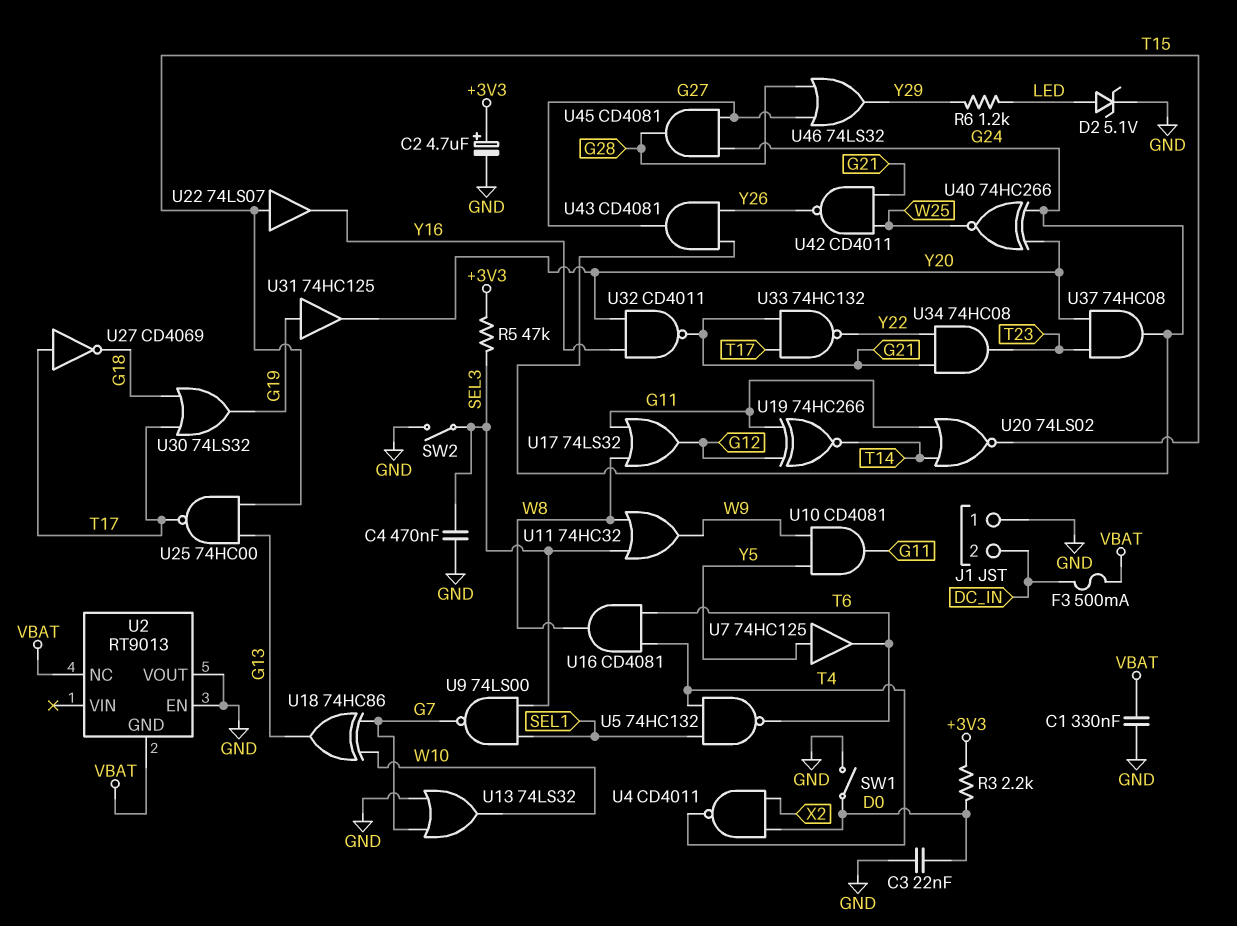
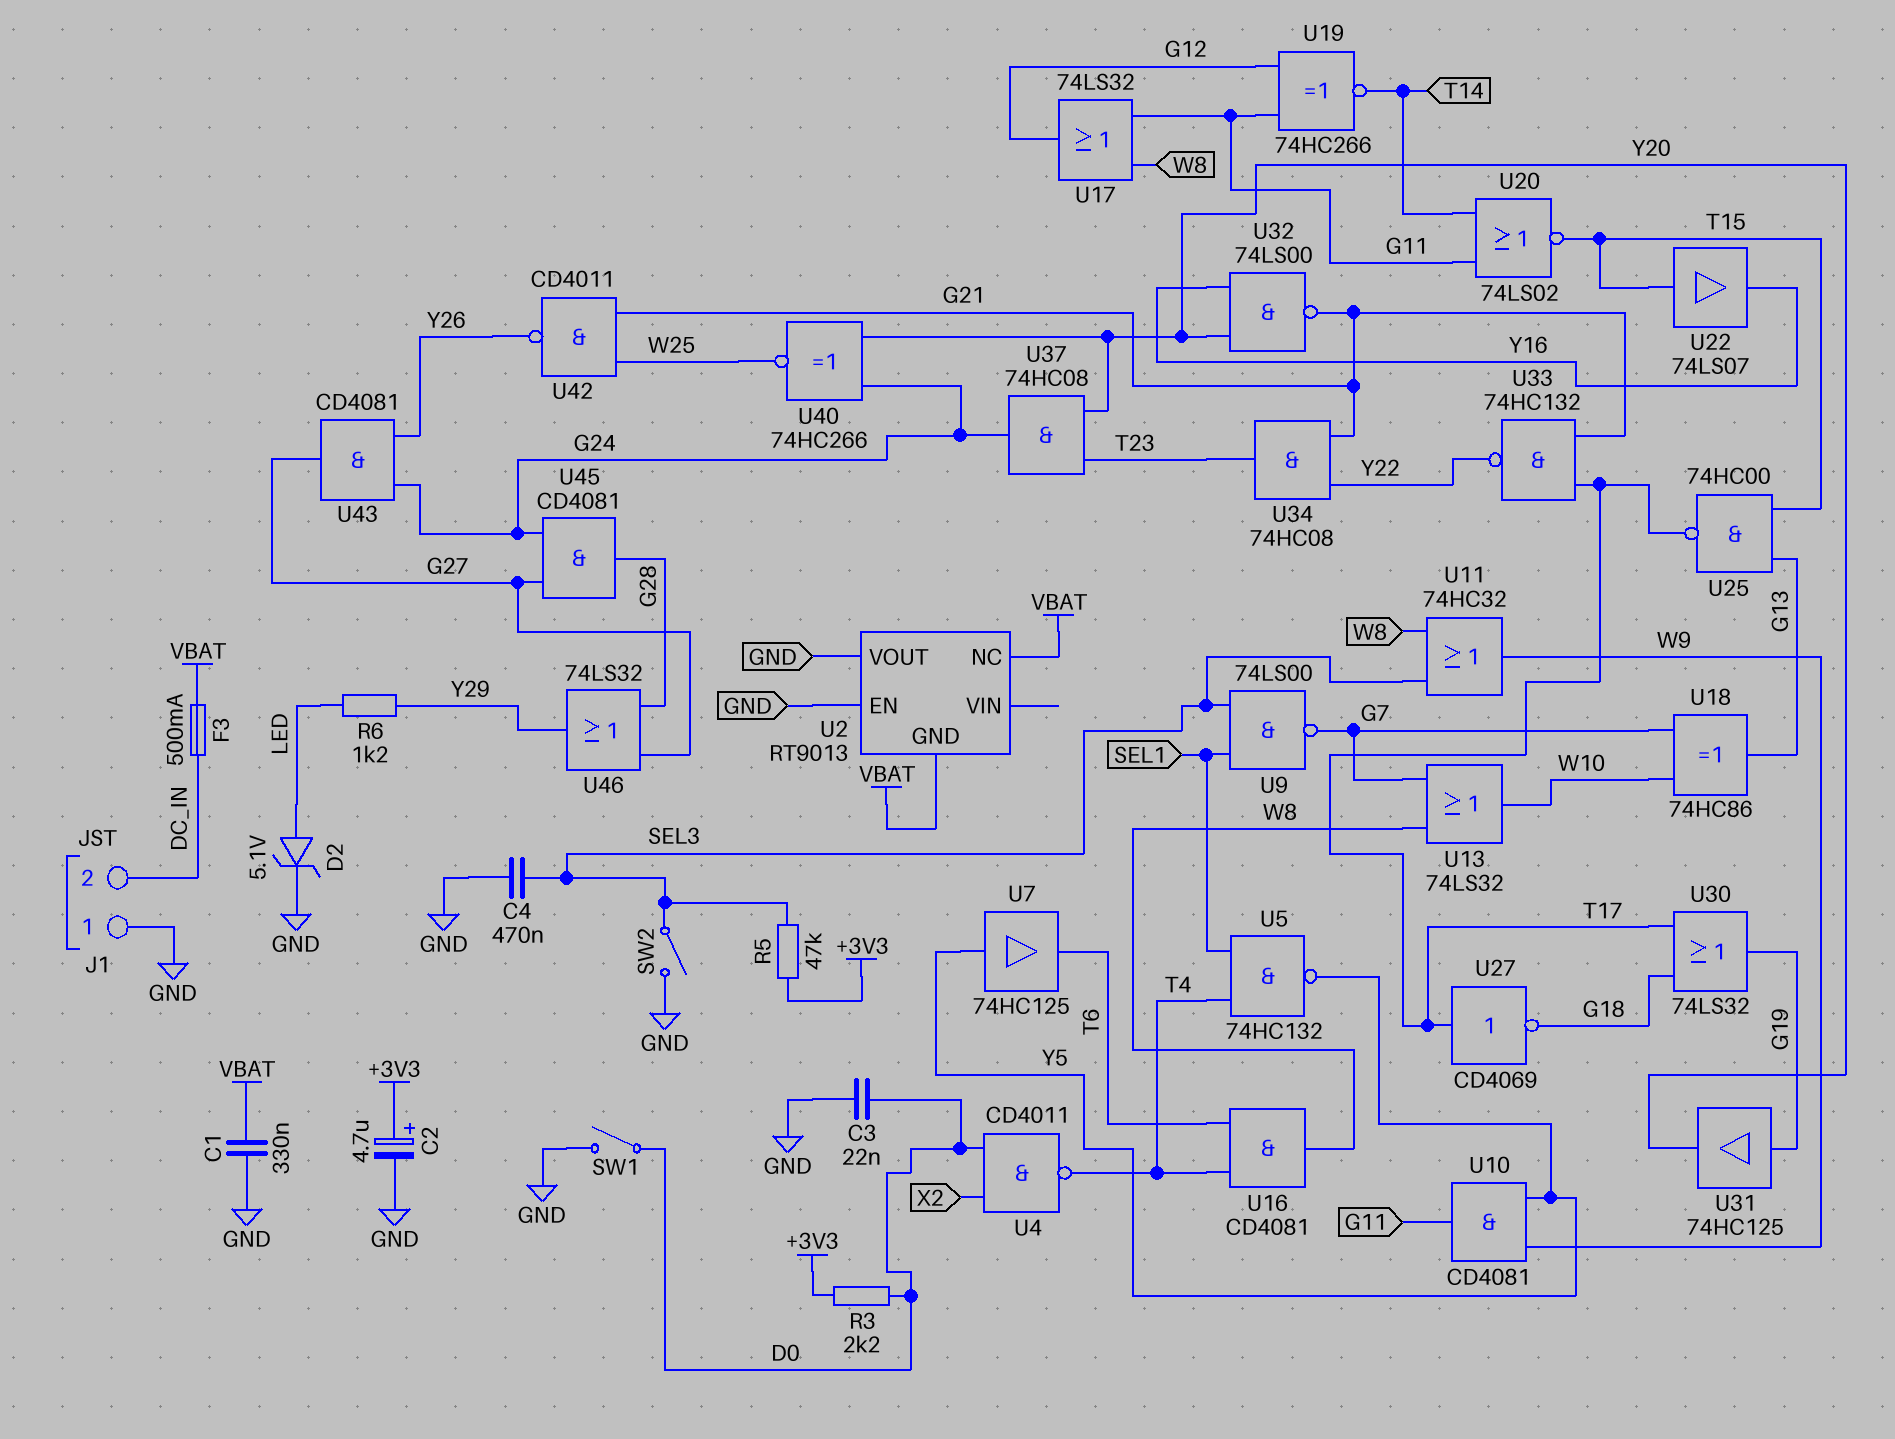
U5: NAND 74HC132 (in SEL1, in T4, out T6) -> NAND 74HC132 (in SEL1, in T4, out Y5)
U13: OR 74LS32 (in G7, in GND, out W10) -> OR 74LS32 (in G7, in W8, out W10)
U32: NAND CD4011 (in Y16, in Y20, out G21) -> NAND 74LS00 (in Y16, in Y20, out G21)

